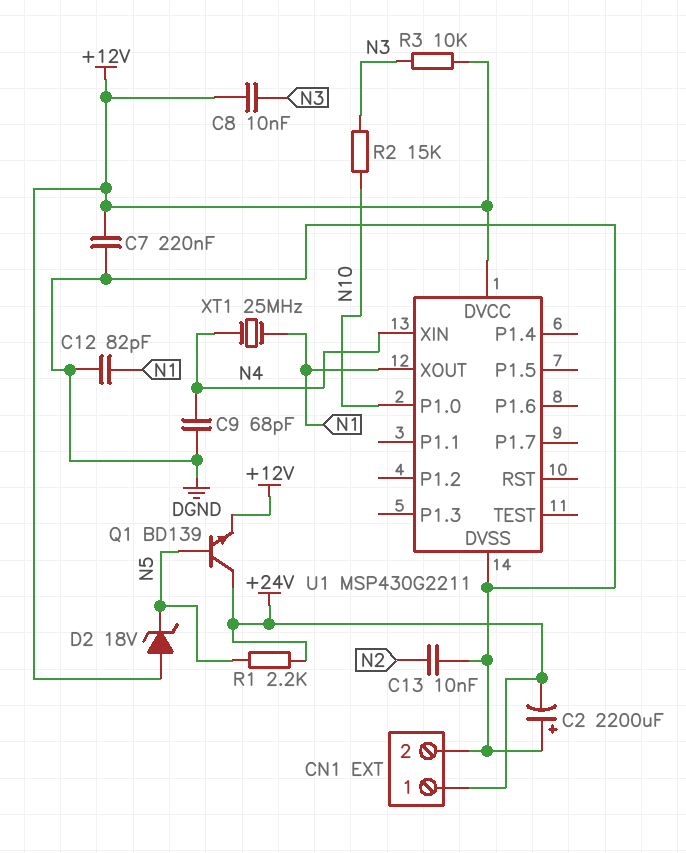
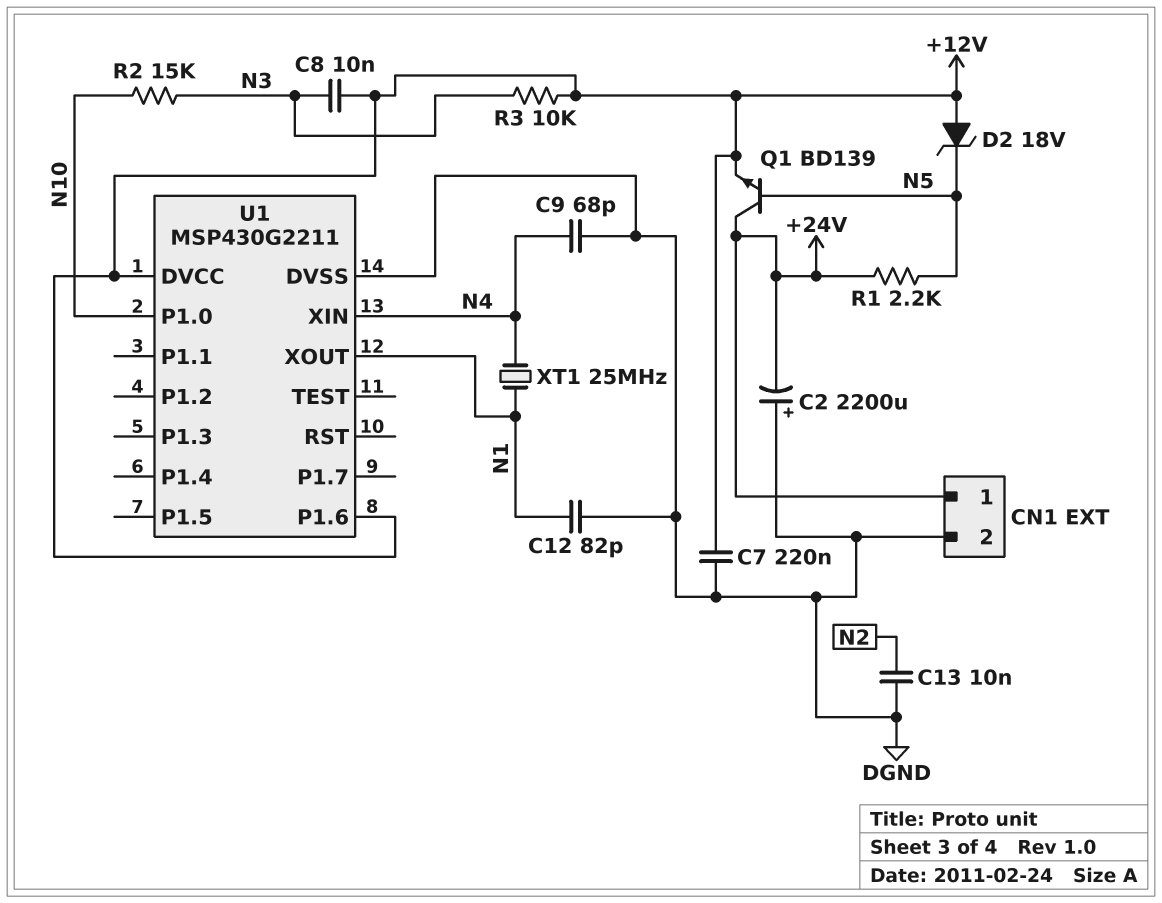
U1 pin P1.6: none -> +12V

